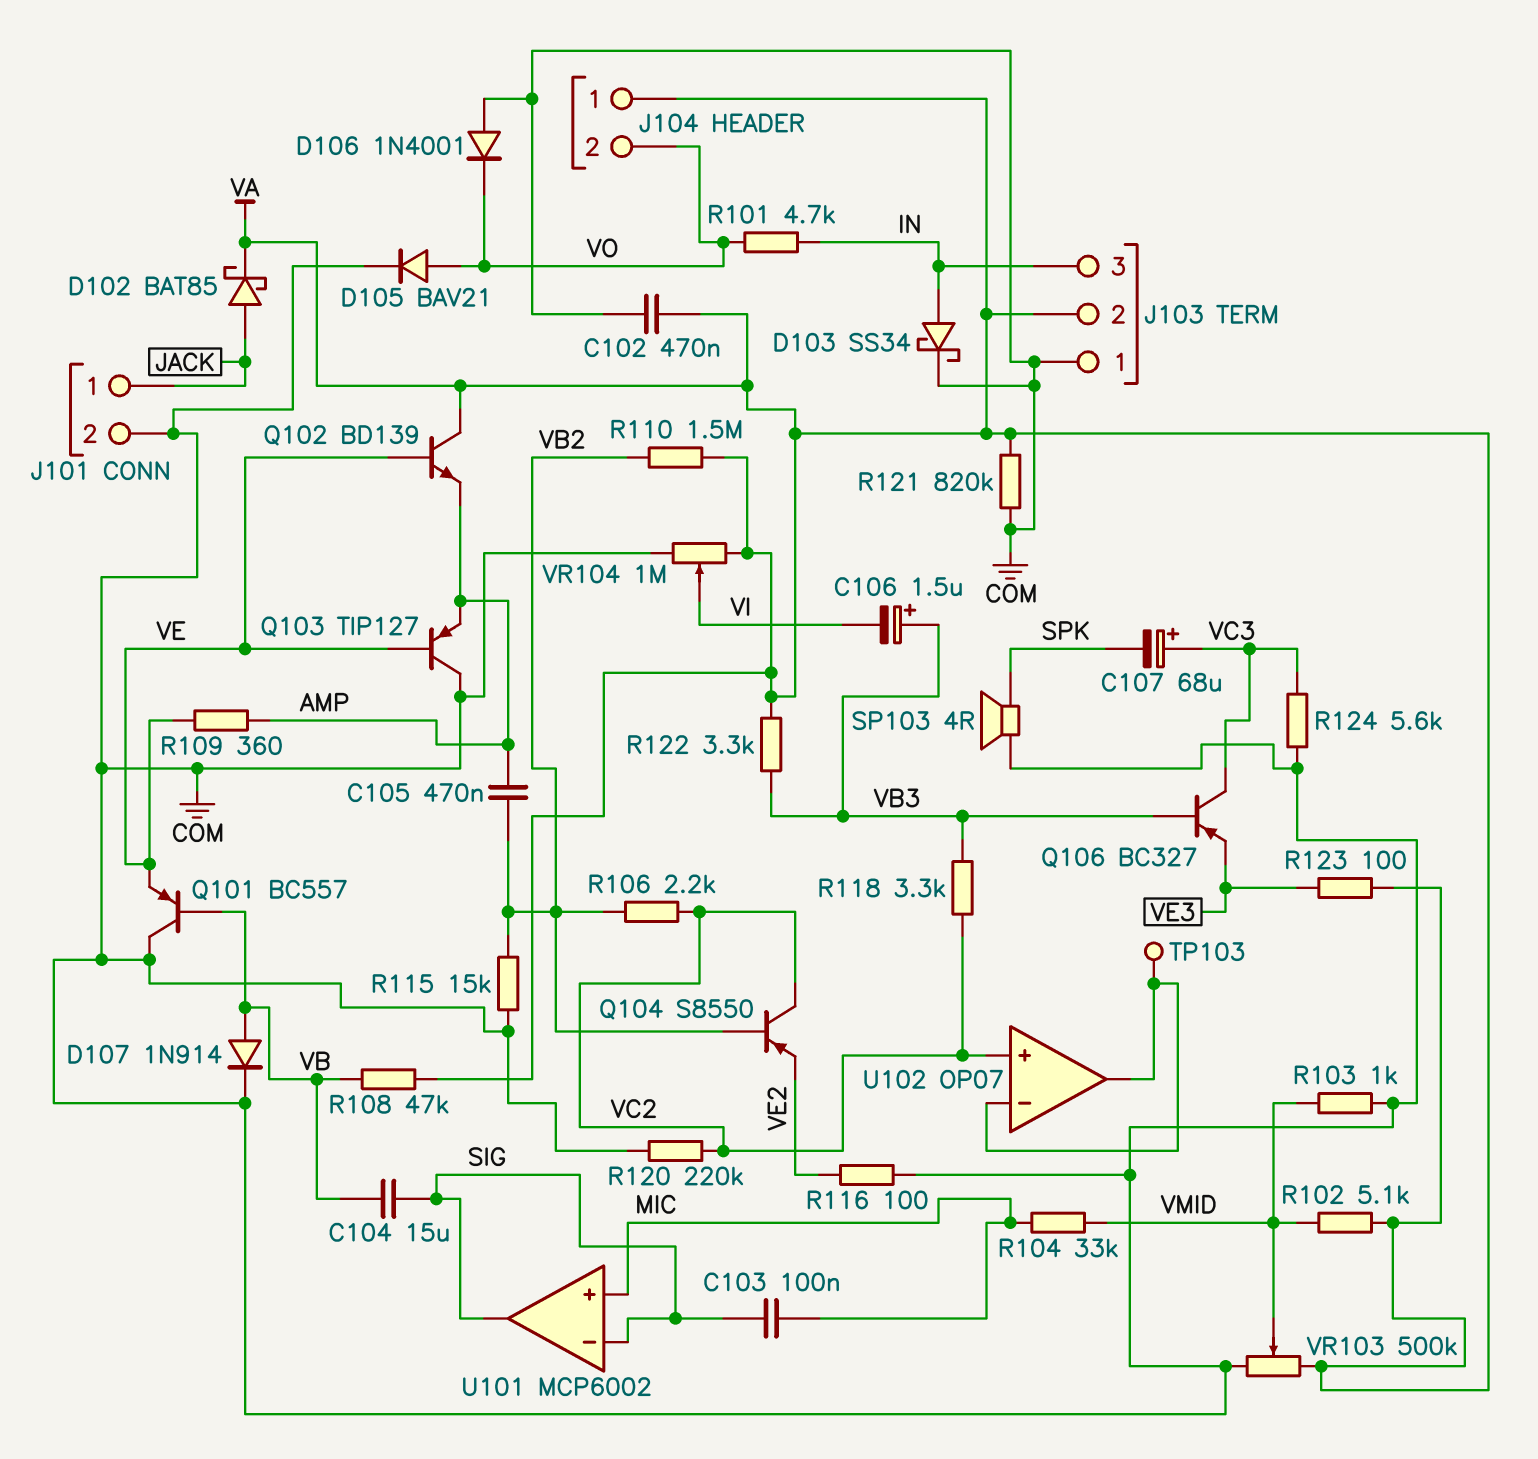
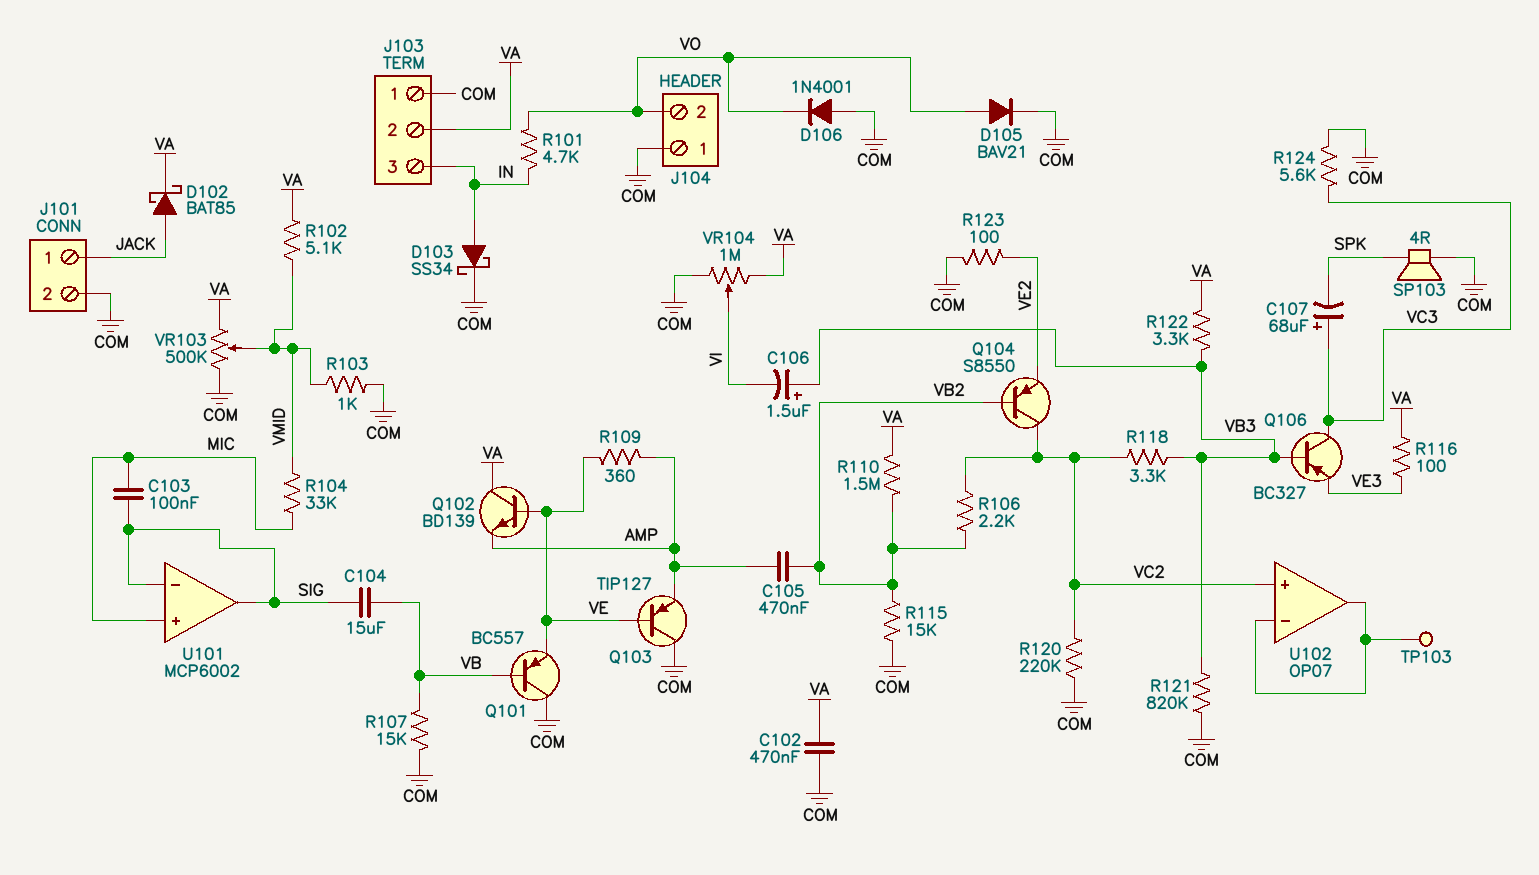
D107: diode 1N914 (A VB, K COM) -> none
J104 pin 1: VA -> COM
R107: none -> 15k (COM, VB)
R108: 47k (VA, VB) -> none
R116: 100 (COM, VE2) -> 100 (VA, VE3)
R121: 820k (COM, VA) -> 820k (COM, VB3)
R123: 100 (VA, VE3) -> 100 (COM, VE2)

